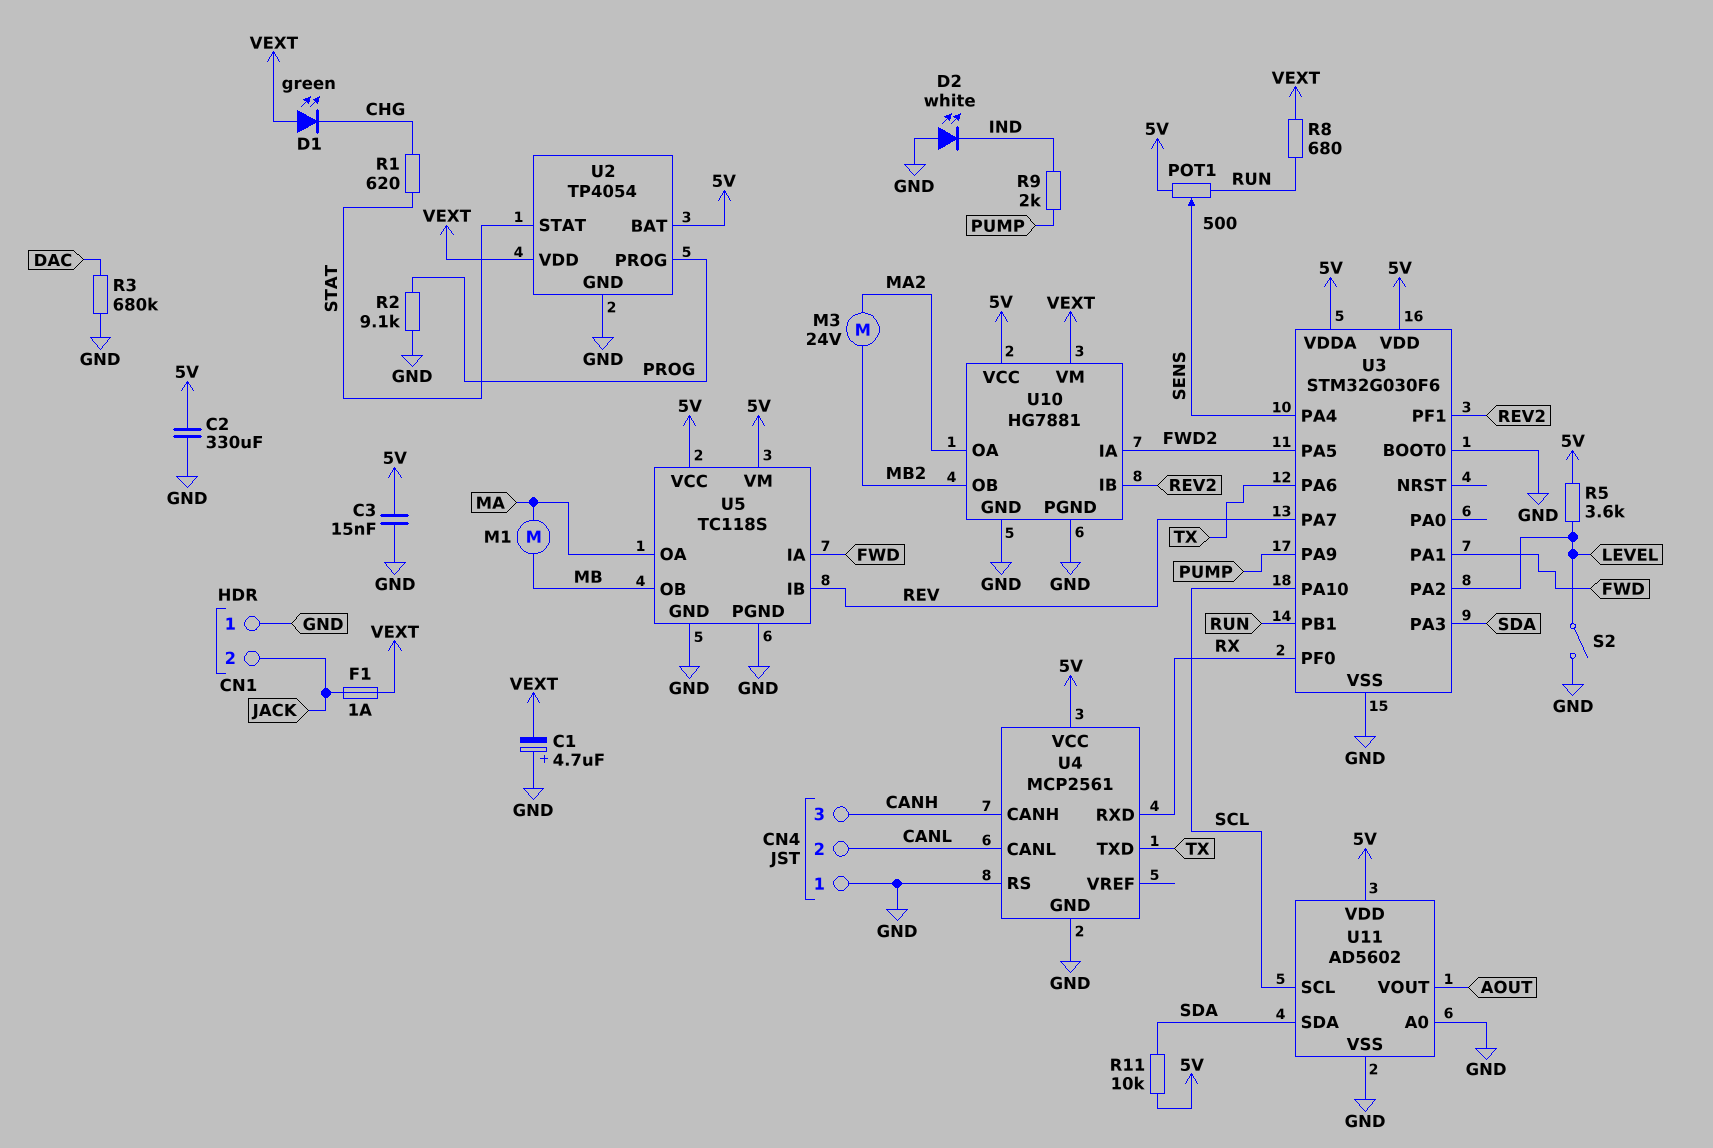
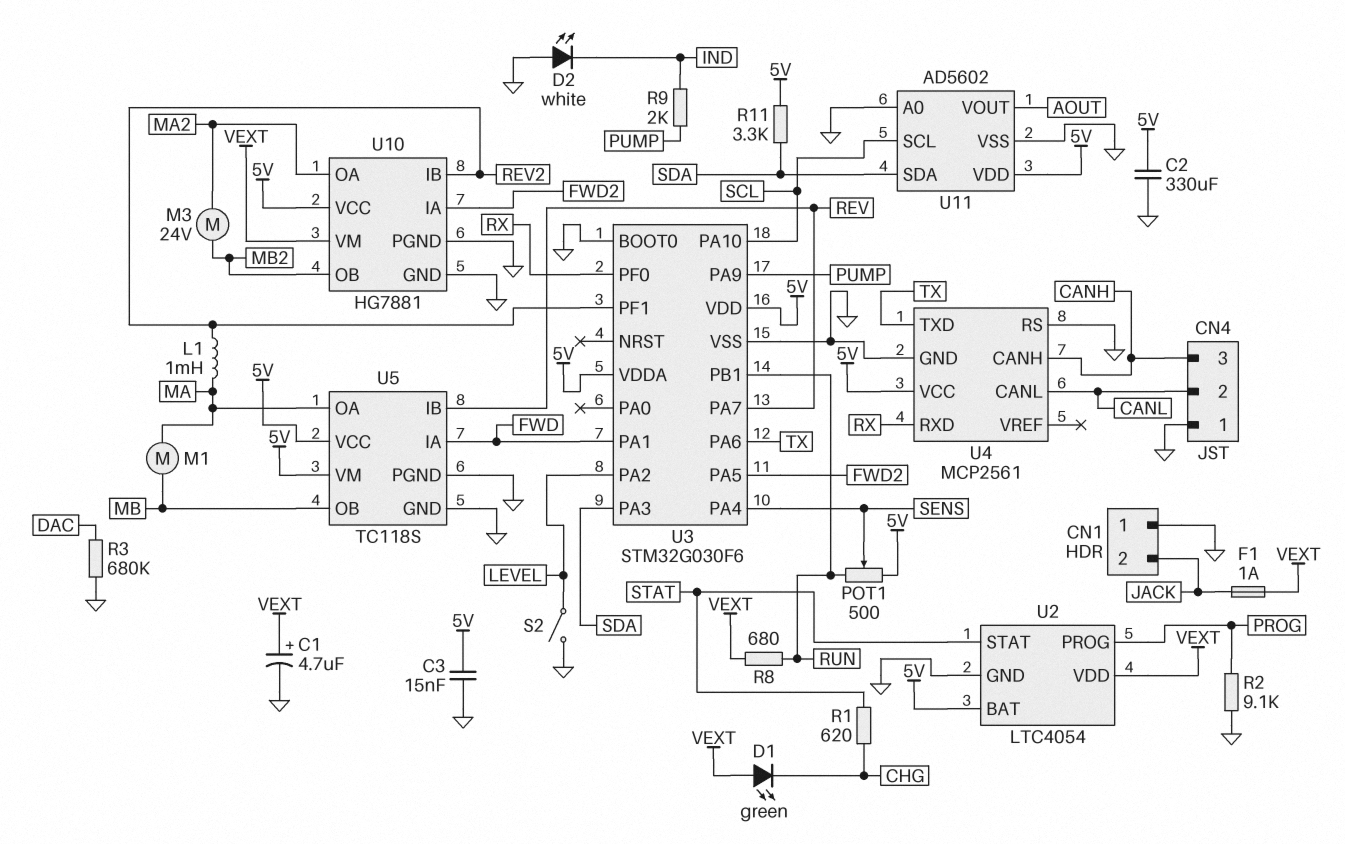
C1: 4.7uF (plus GND, minus VEXT) -> 4.7uF (plus VEXT, minus GND)
L1: none -> 1mH (MA, REV2)
R5: 3.6k (5V, LEVEL) -> none
R11: 10k (5V, SDA) -> 3.3k (5V, SDA)
U2: TP4054 -> LTC4054

